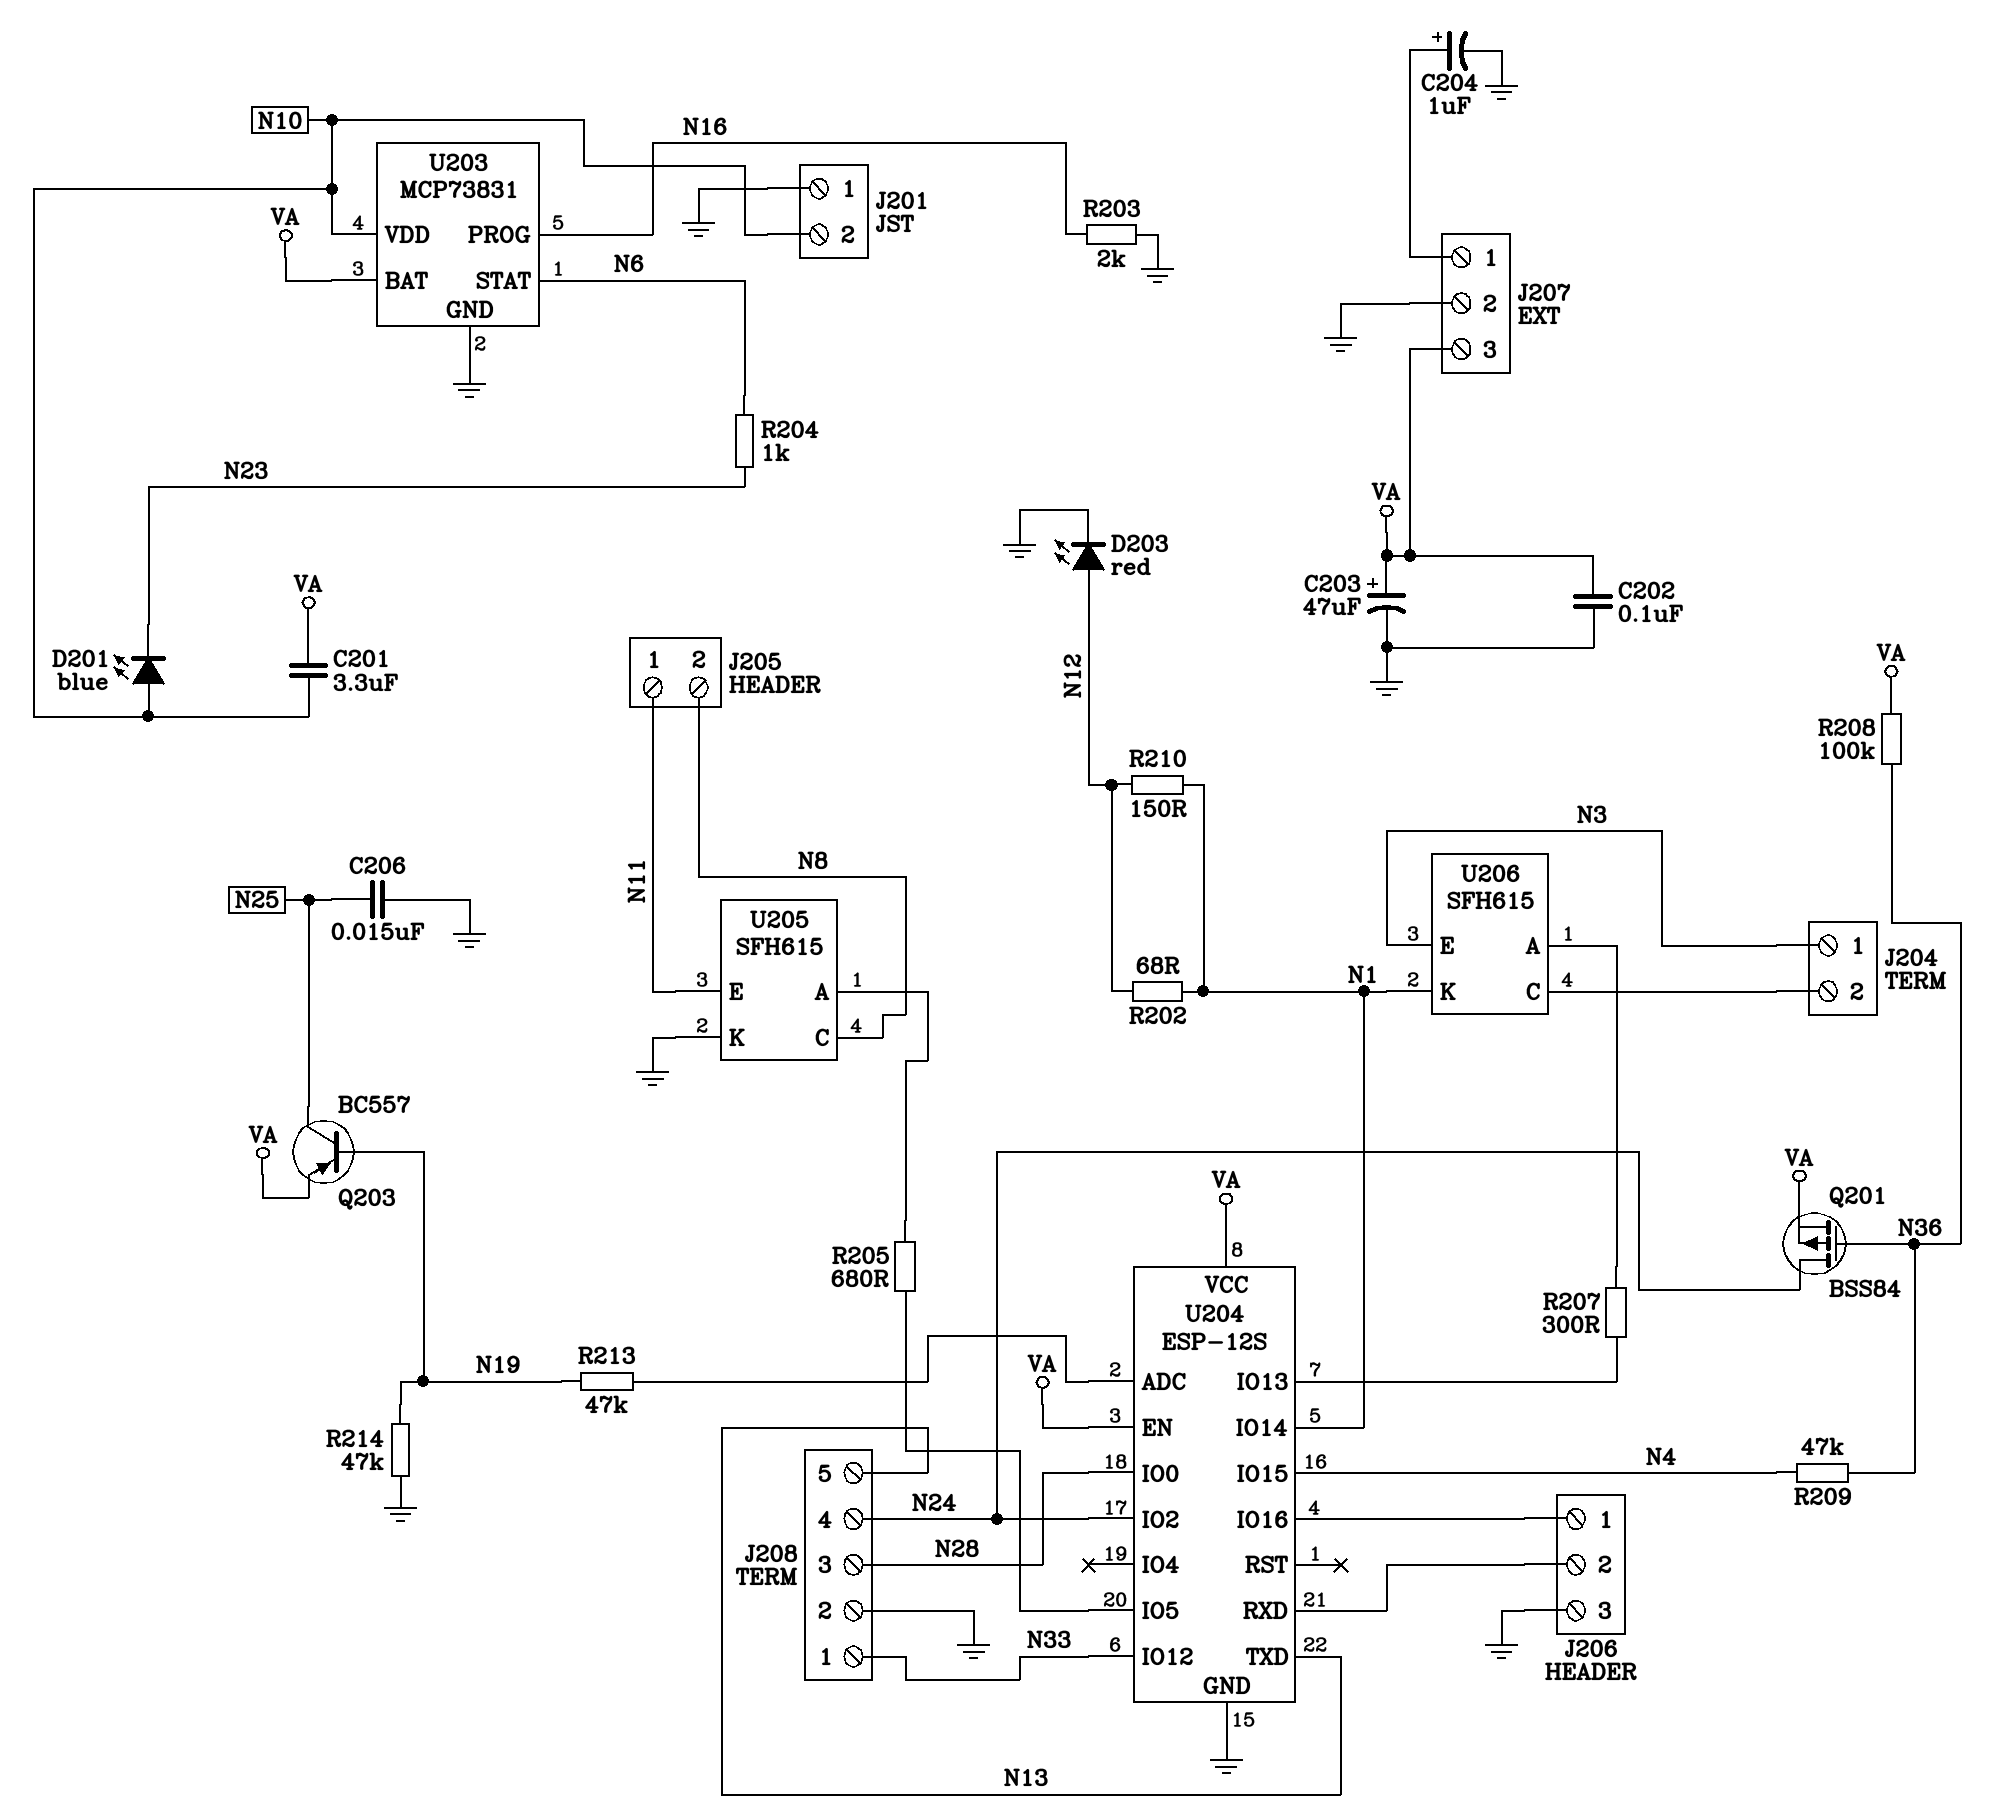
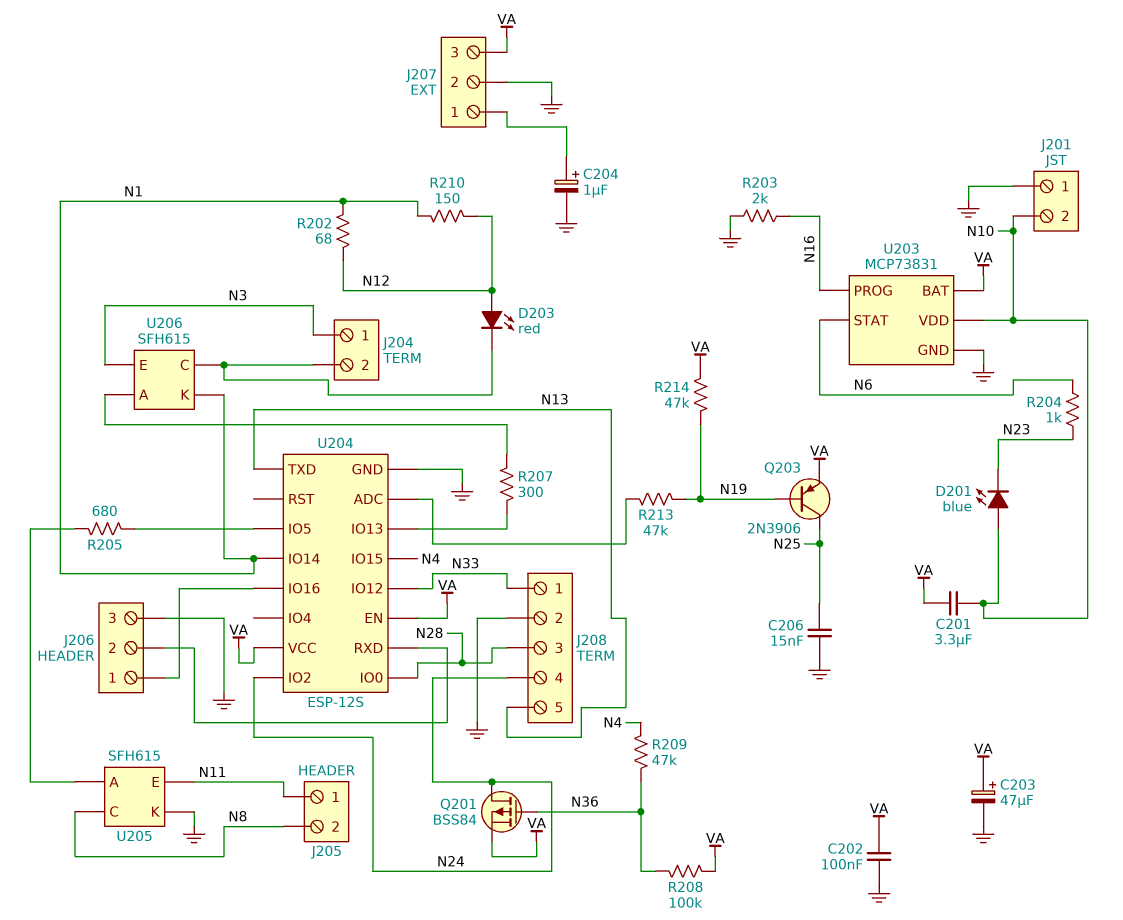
D203: LED red (A N12, K GND) -> LED red (A N12, K J204/2)
Q203: PNP BC557 (B N19, C N25, E VA) -> PNP 2N3906 (B N19, C N25, E VA)
R214: 47k (GND, N19) -> 47k (N19, VA)

